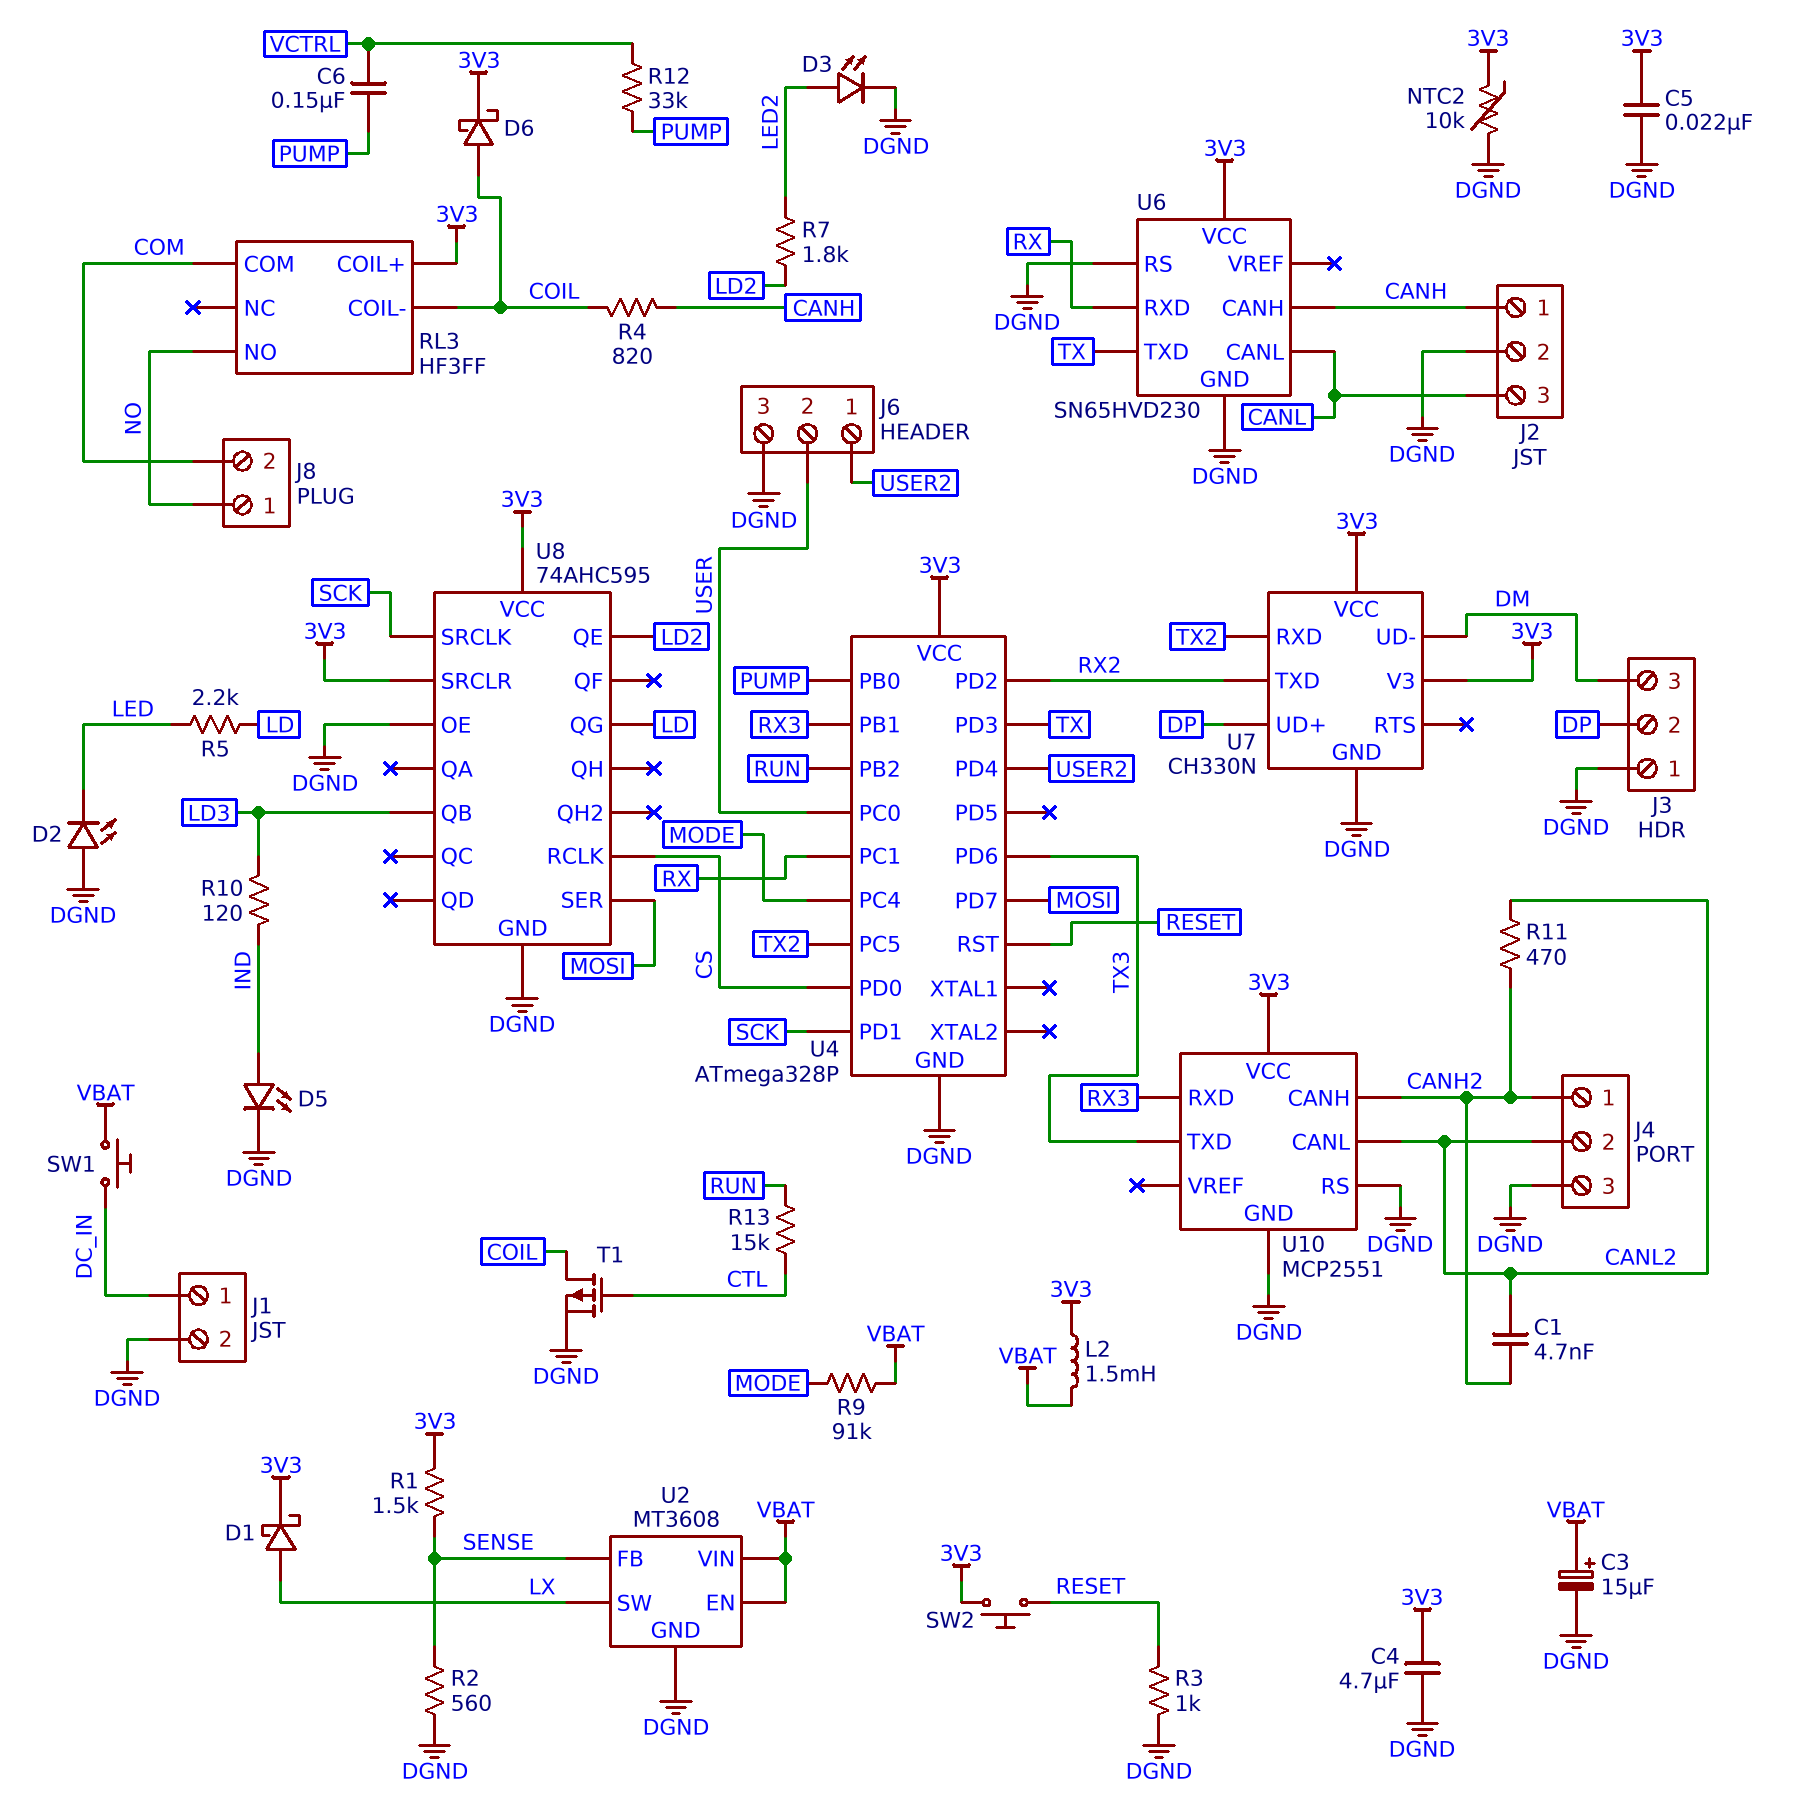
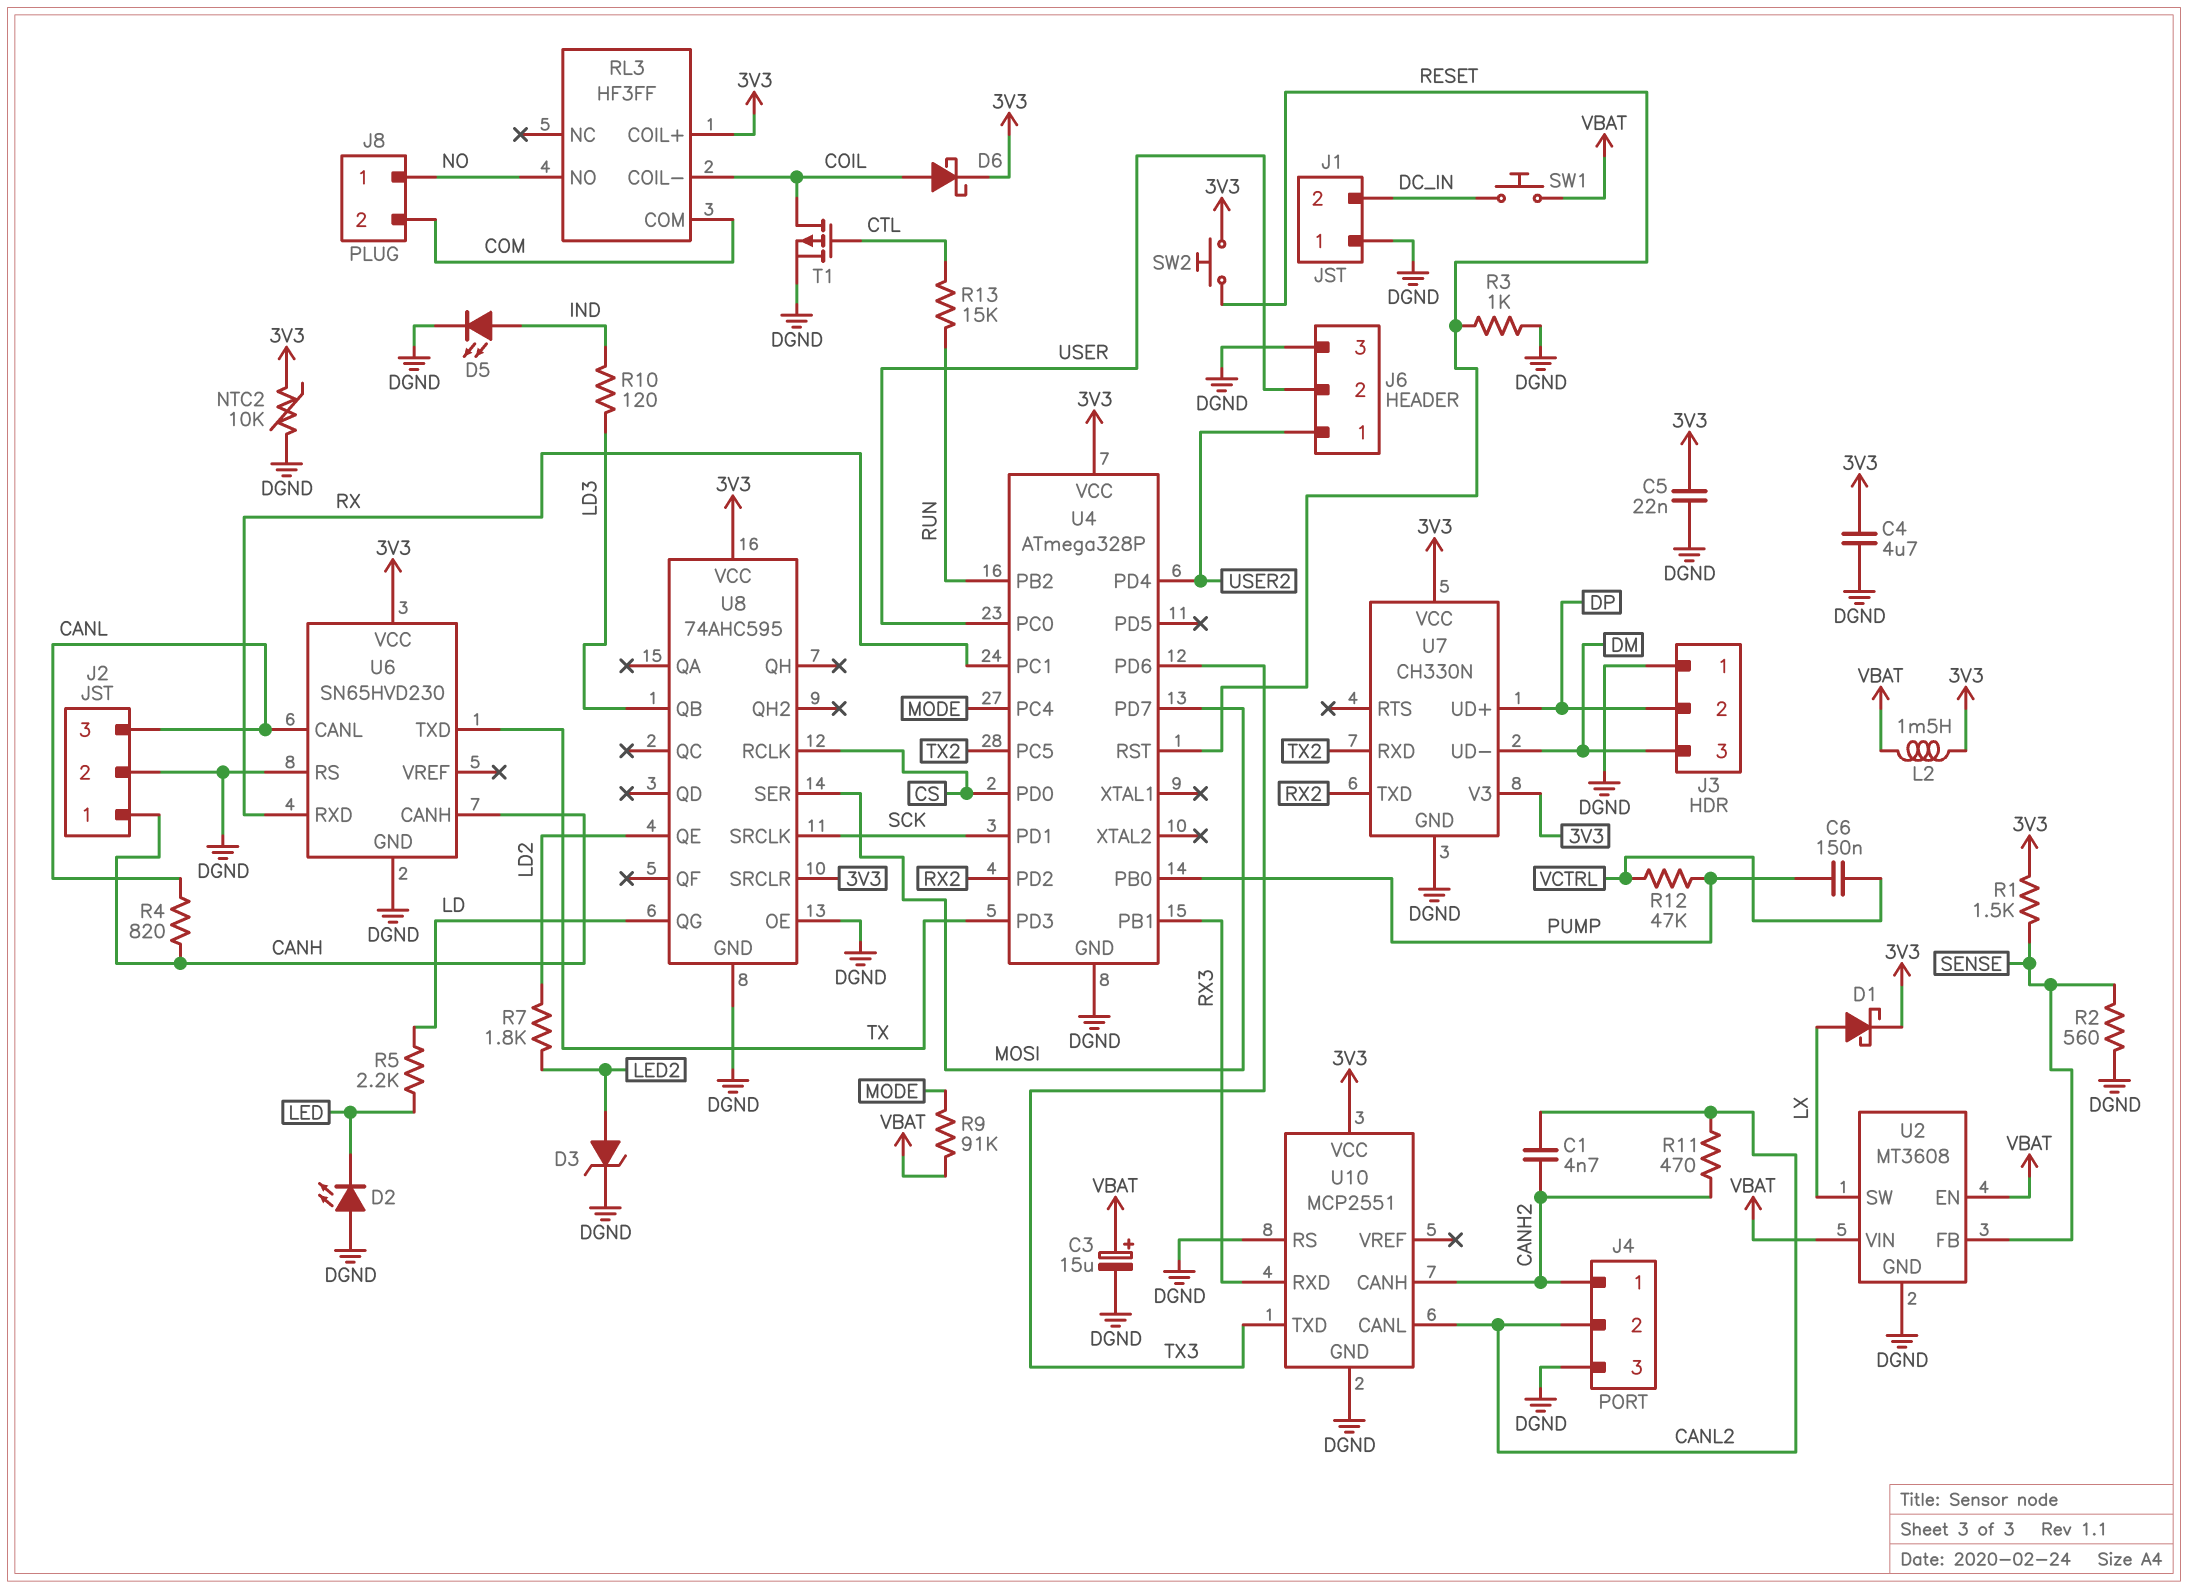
D3: LED (A LED2, K DGND) -> zener (A LED2, K DGND)
J1 pin 1: DC_IN -> DGND
J1 pin 2: DGND -> DC_IN
R4: 820 (CANH, COIL) -> 820 (CANH, CANL)
R12: 33k (PUMP, VCTRL) -> 47k (PUMP, VCTRL)

